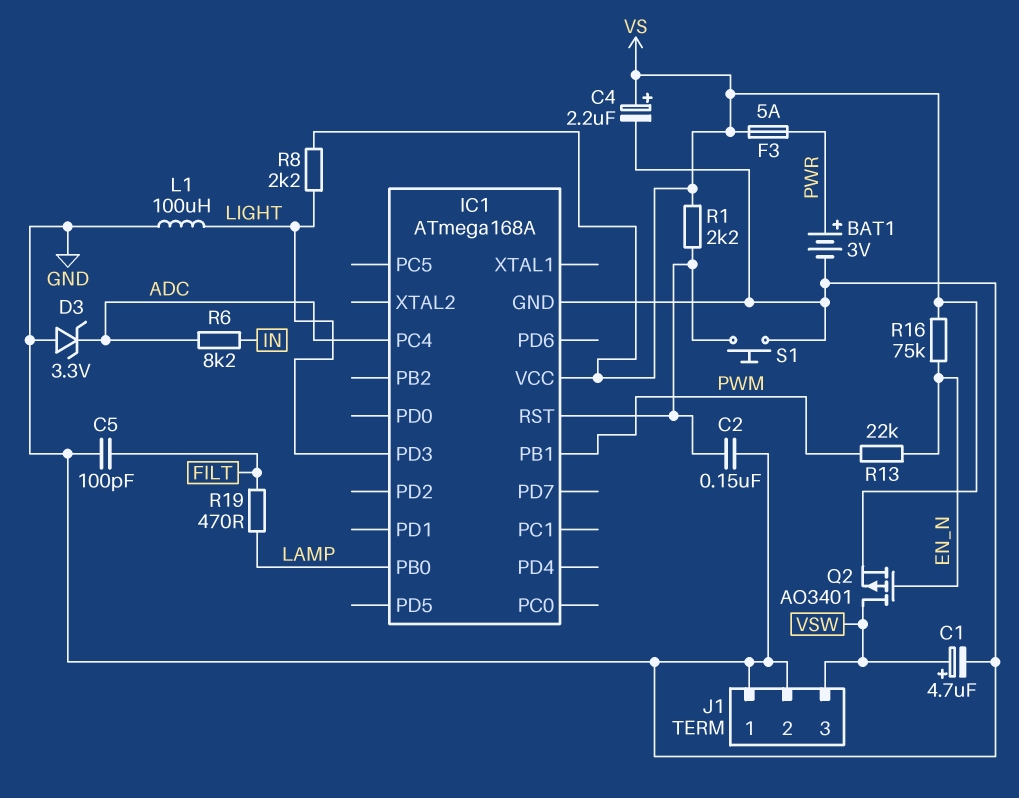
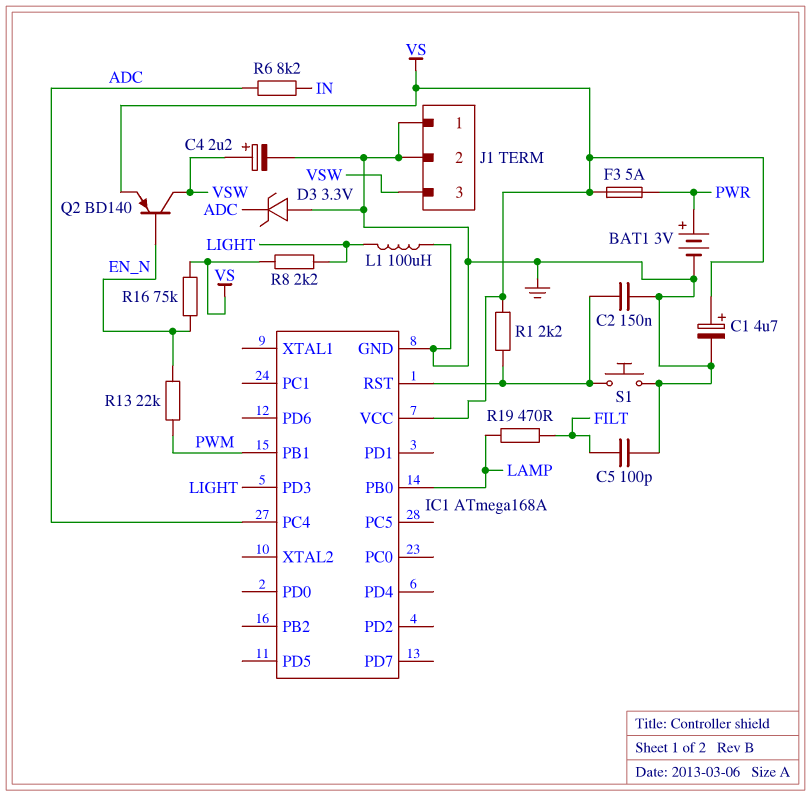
C1: 4.7uF (plus VSW, minus GND) -> 4.7uF (plus VS, minus GND)
C4: 2.2uF (plus VS, minus GND) -> 2.2uF (plus VSW, minus GND)
Q2: PMOS AO3401 (G EN_N, D VSW, S VS) -> PNP BD140 (B EN_N, C VSW, E VS)

